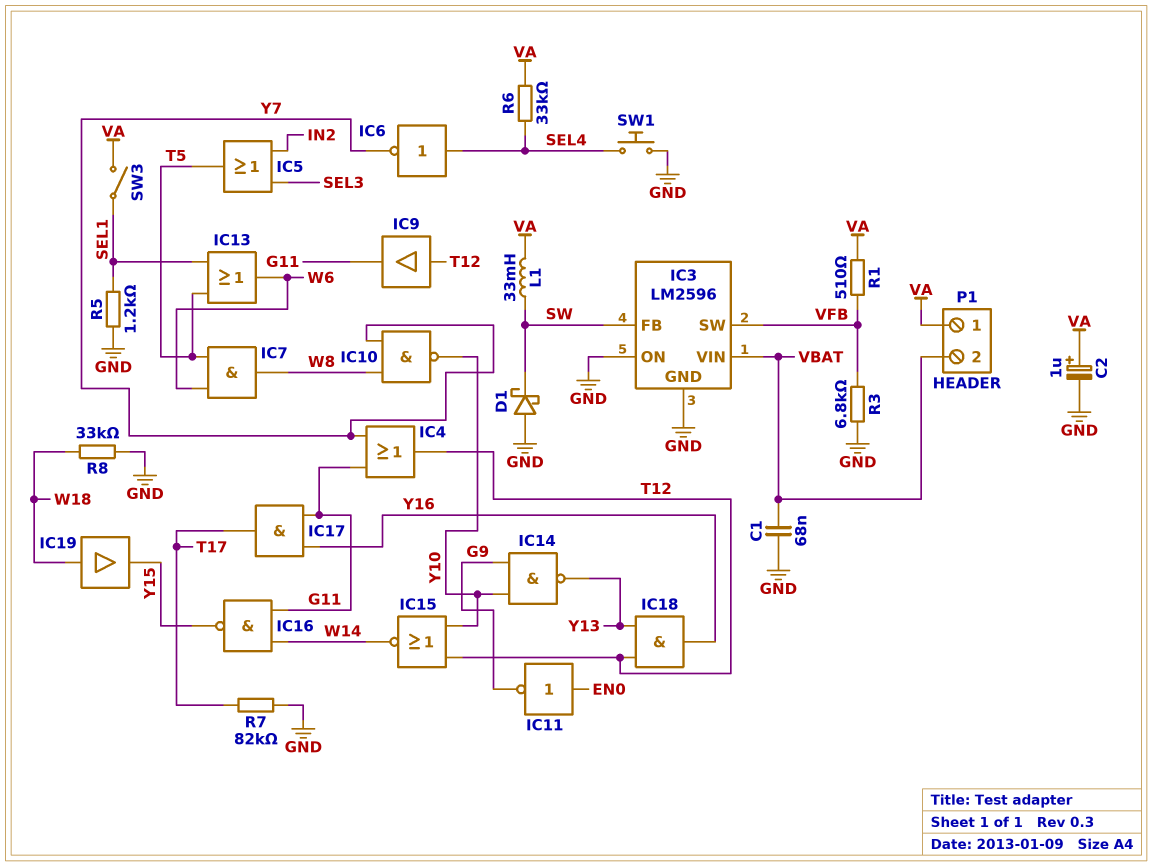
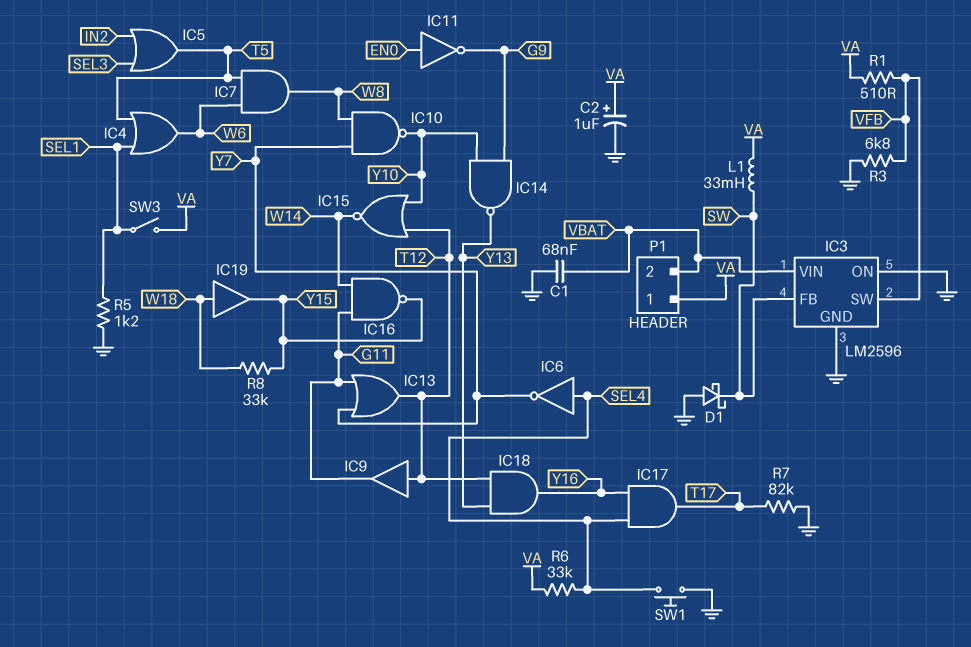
IC4: OR (in G11, in Y7, out T12) -> OR (in SEL1, in T5, out W6)
IC13: OR (in SEL1, in T5, out W6) -> OR (in G11, in Y7, out T12)
IC17: AND (in G11, in Y16, out T17) -> AND (in SEL4, in Y16, out T17)
R8: 33k (GND, W18) -> 33k (W18, Y15)

